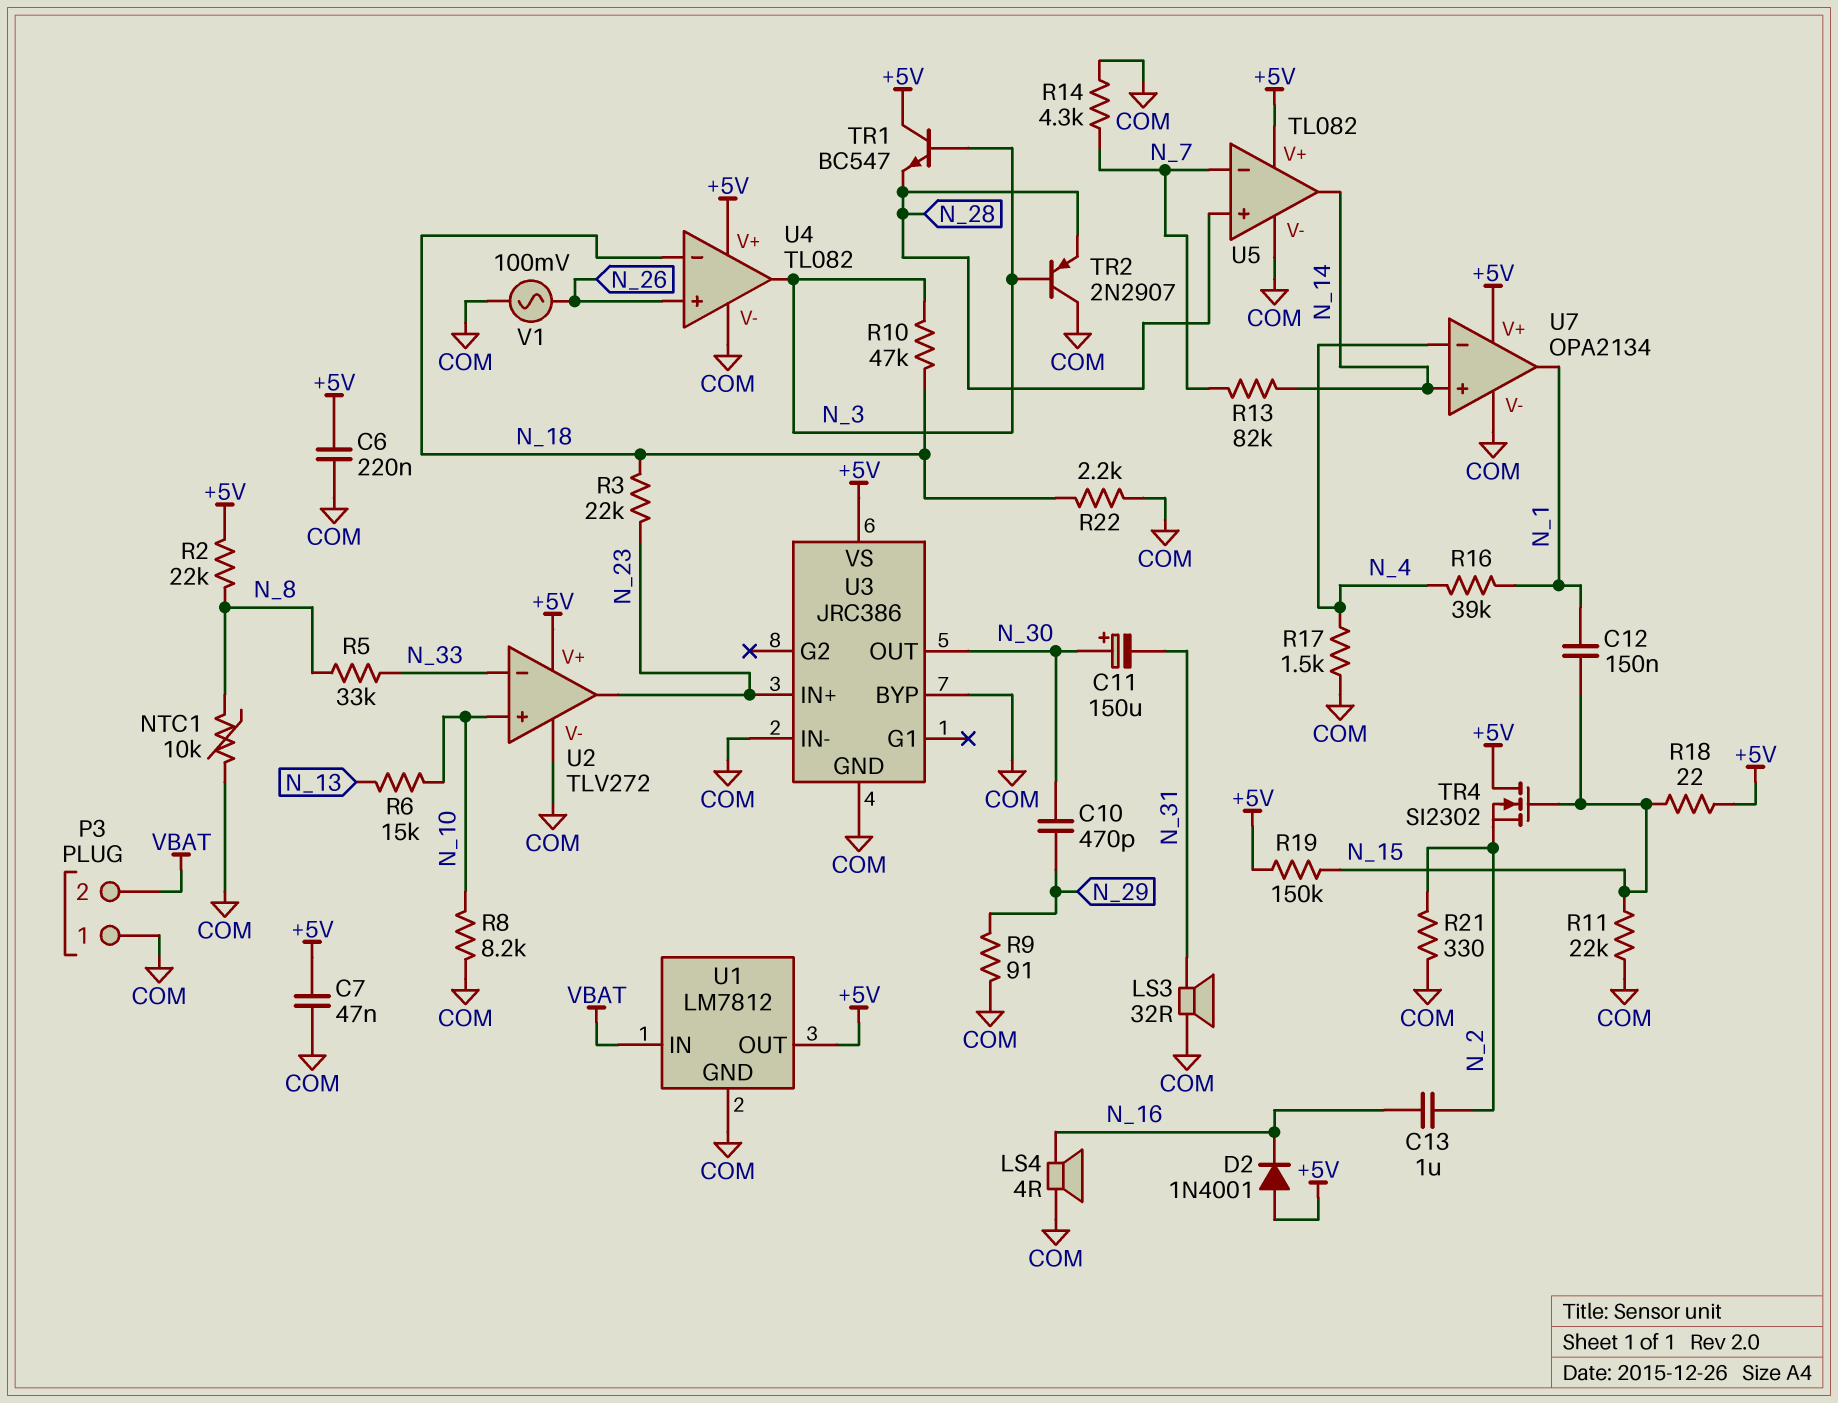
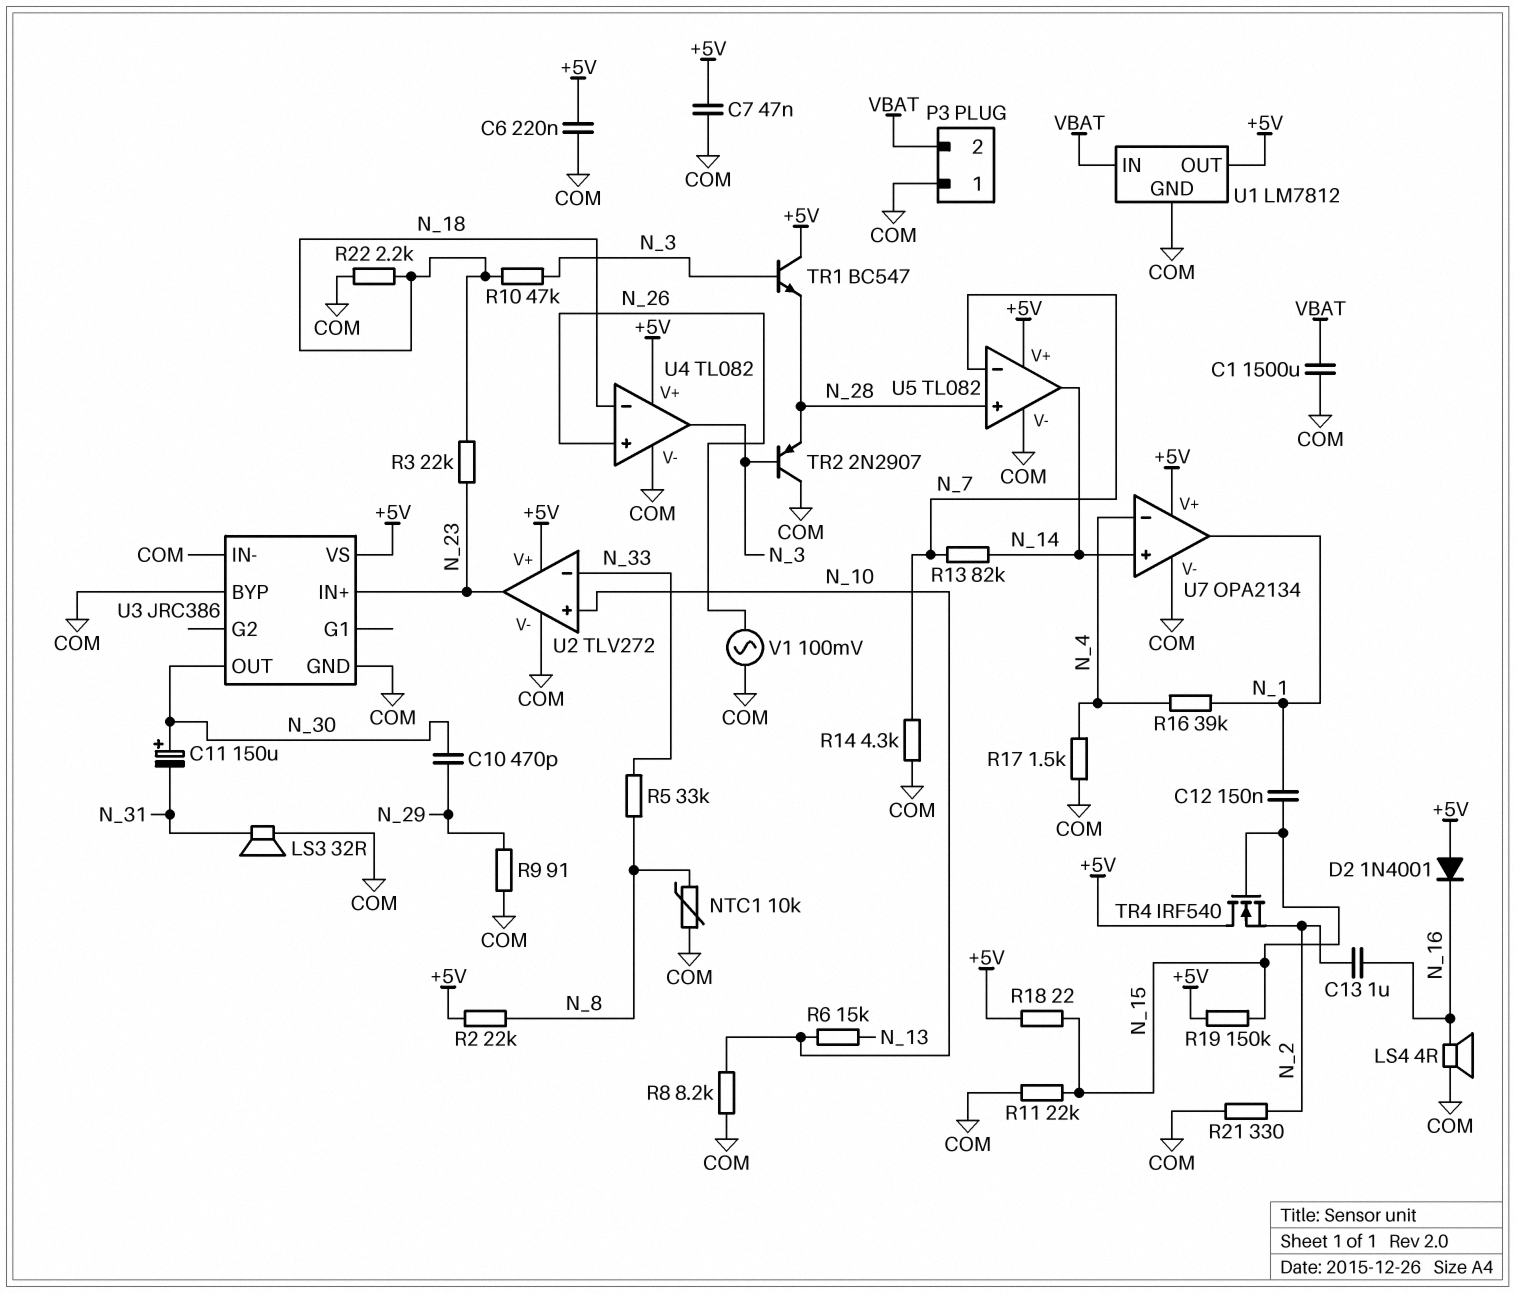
C1: none -> 1500uF (COM, VBAT)
TR4: NMOS SI2302 (G N_15, D +5V, S N_2) -> NMOS IRF540 (G N_15, D +5V, S N_2)

